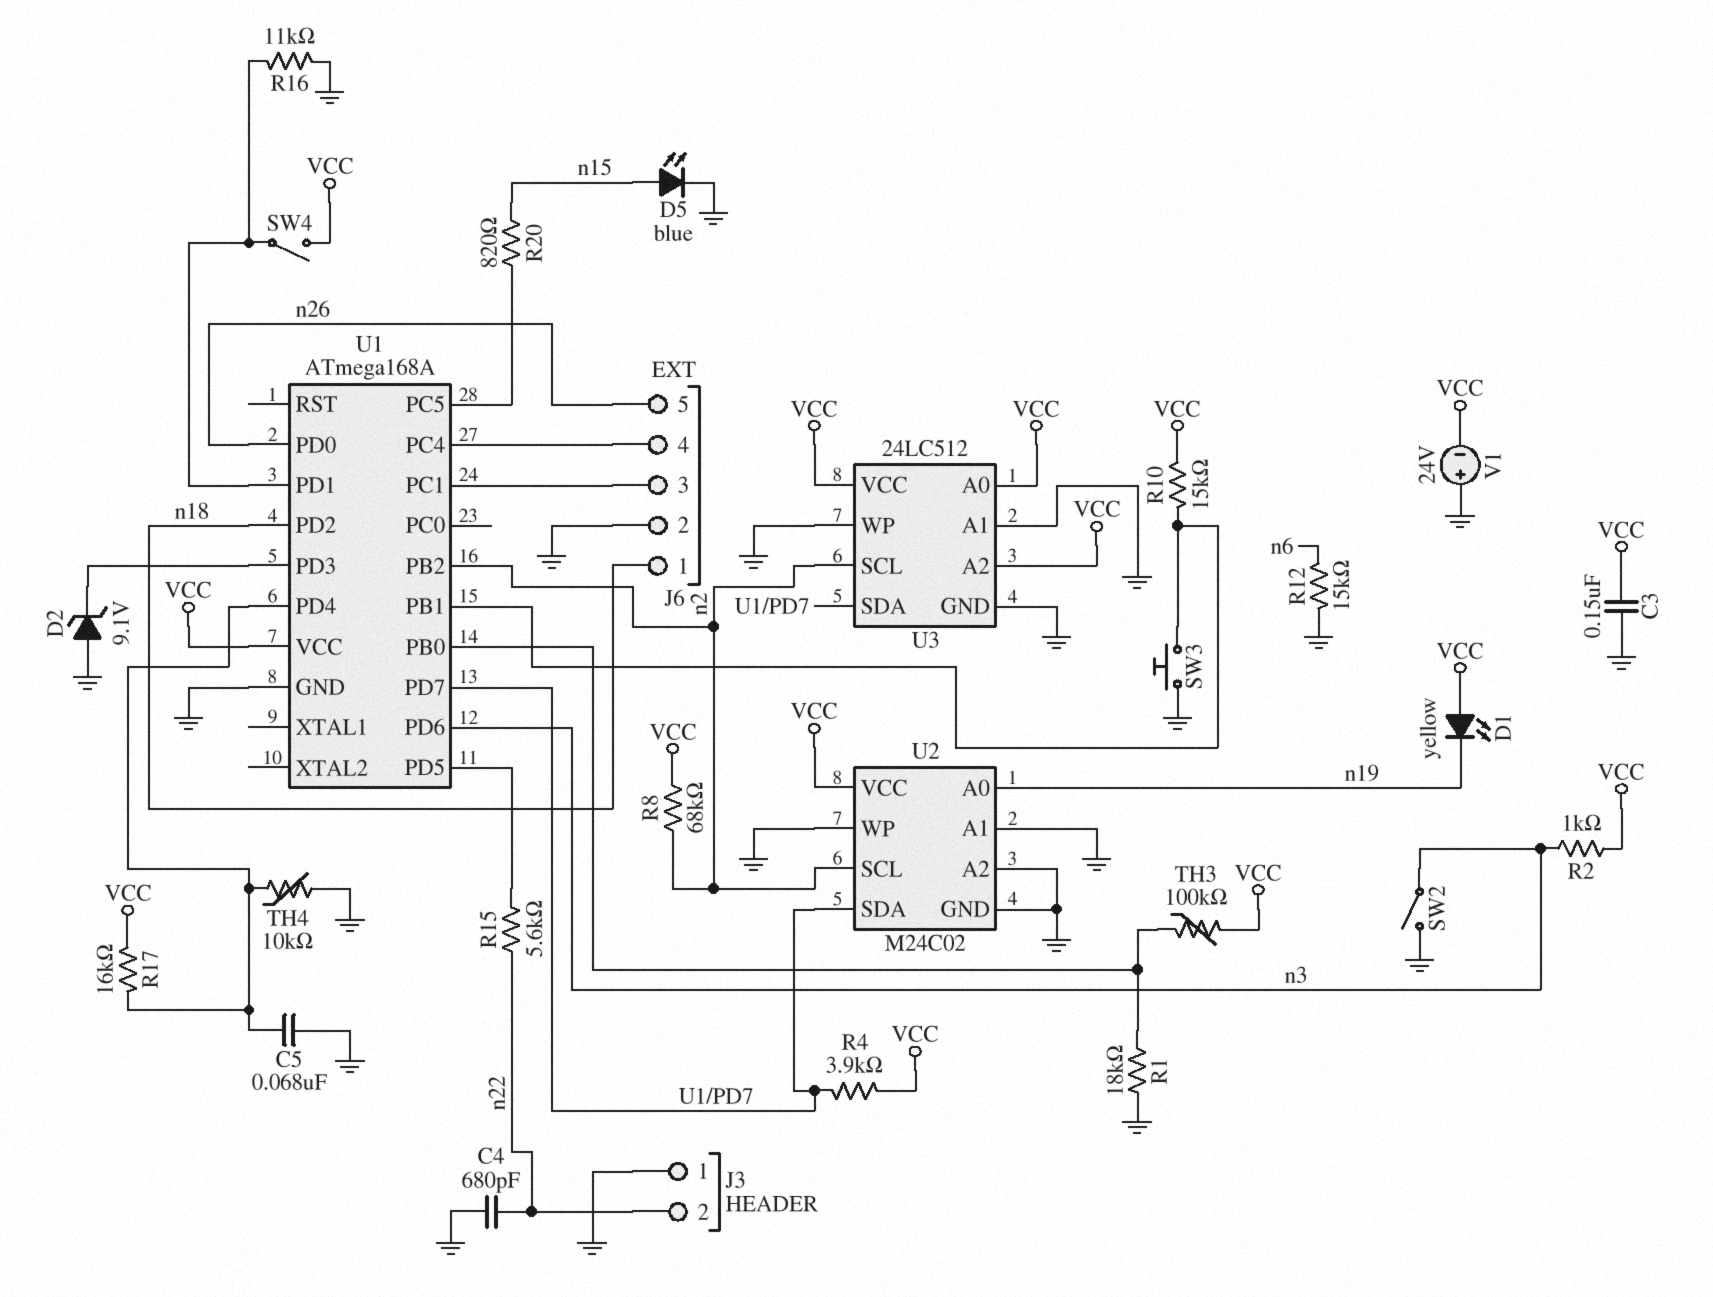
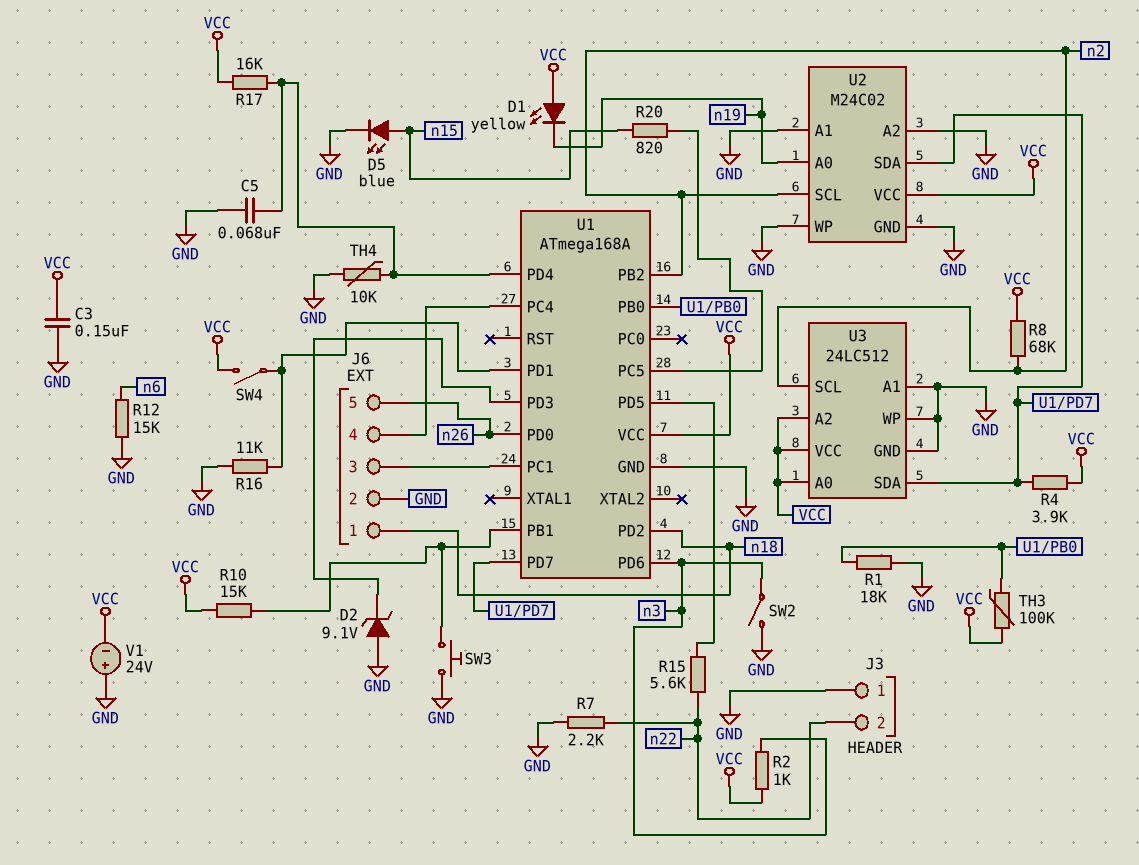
C4: 680pF (GND, n22) -> none
R7: none -> 2.2k (GND, n22)

